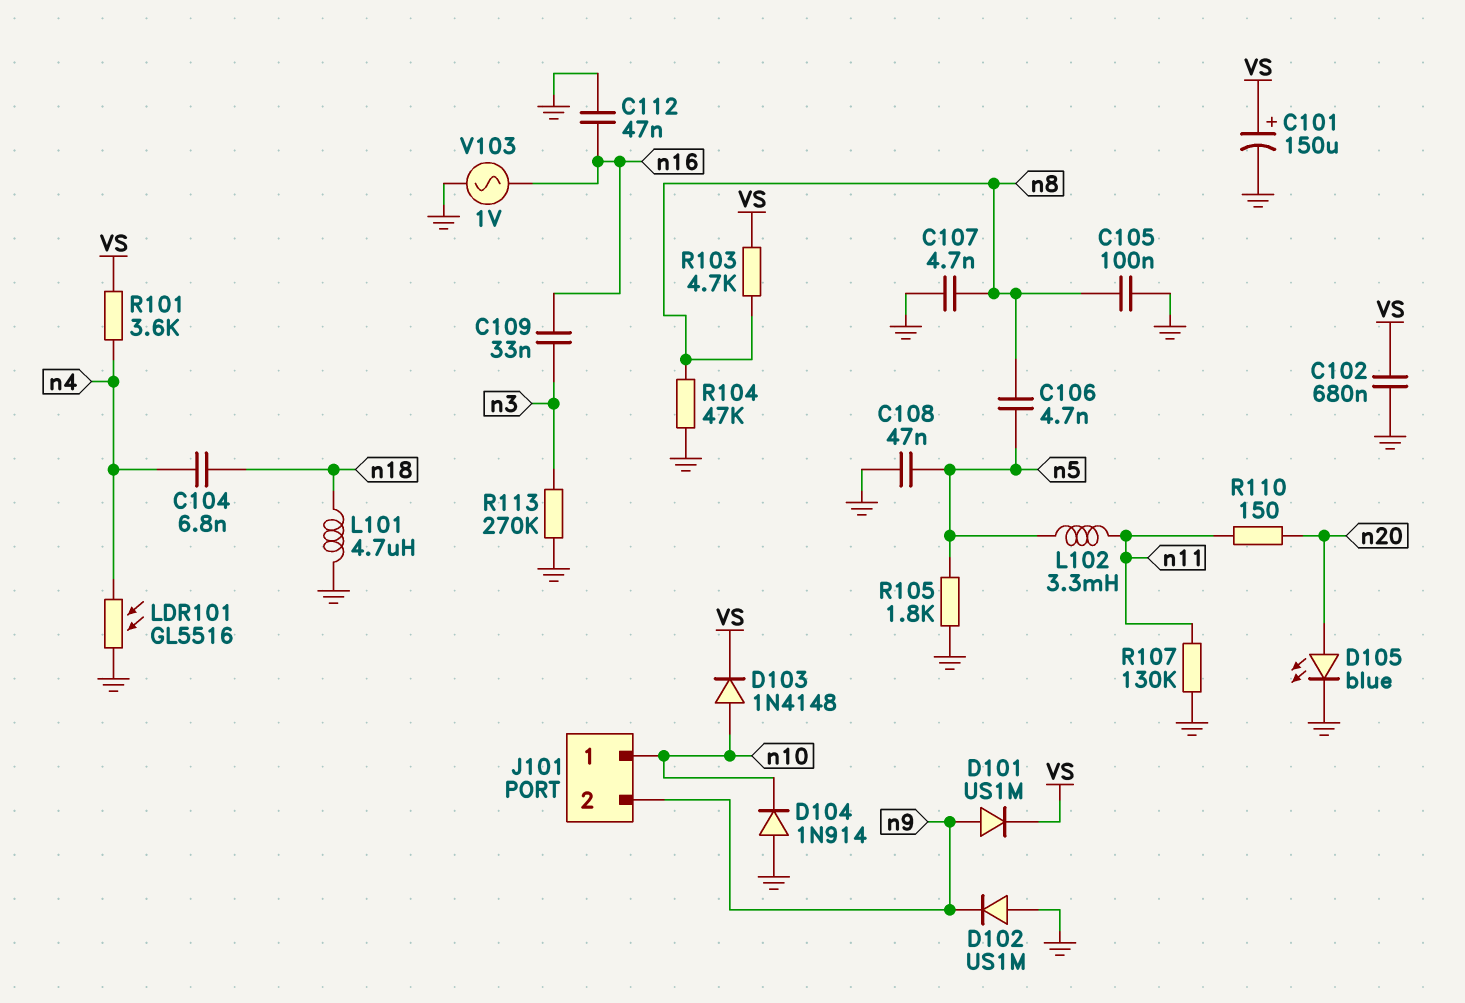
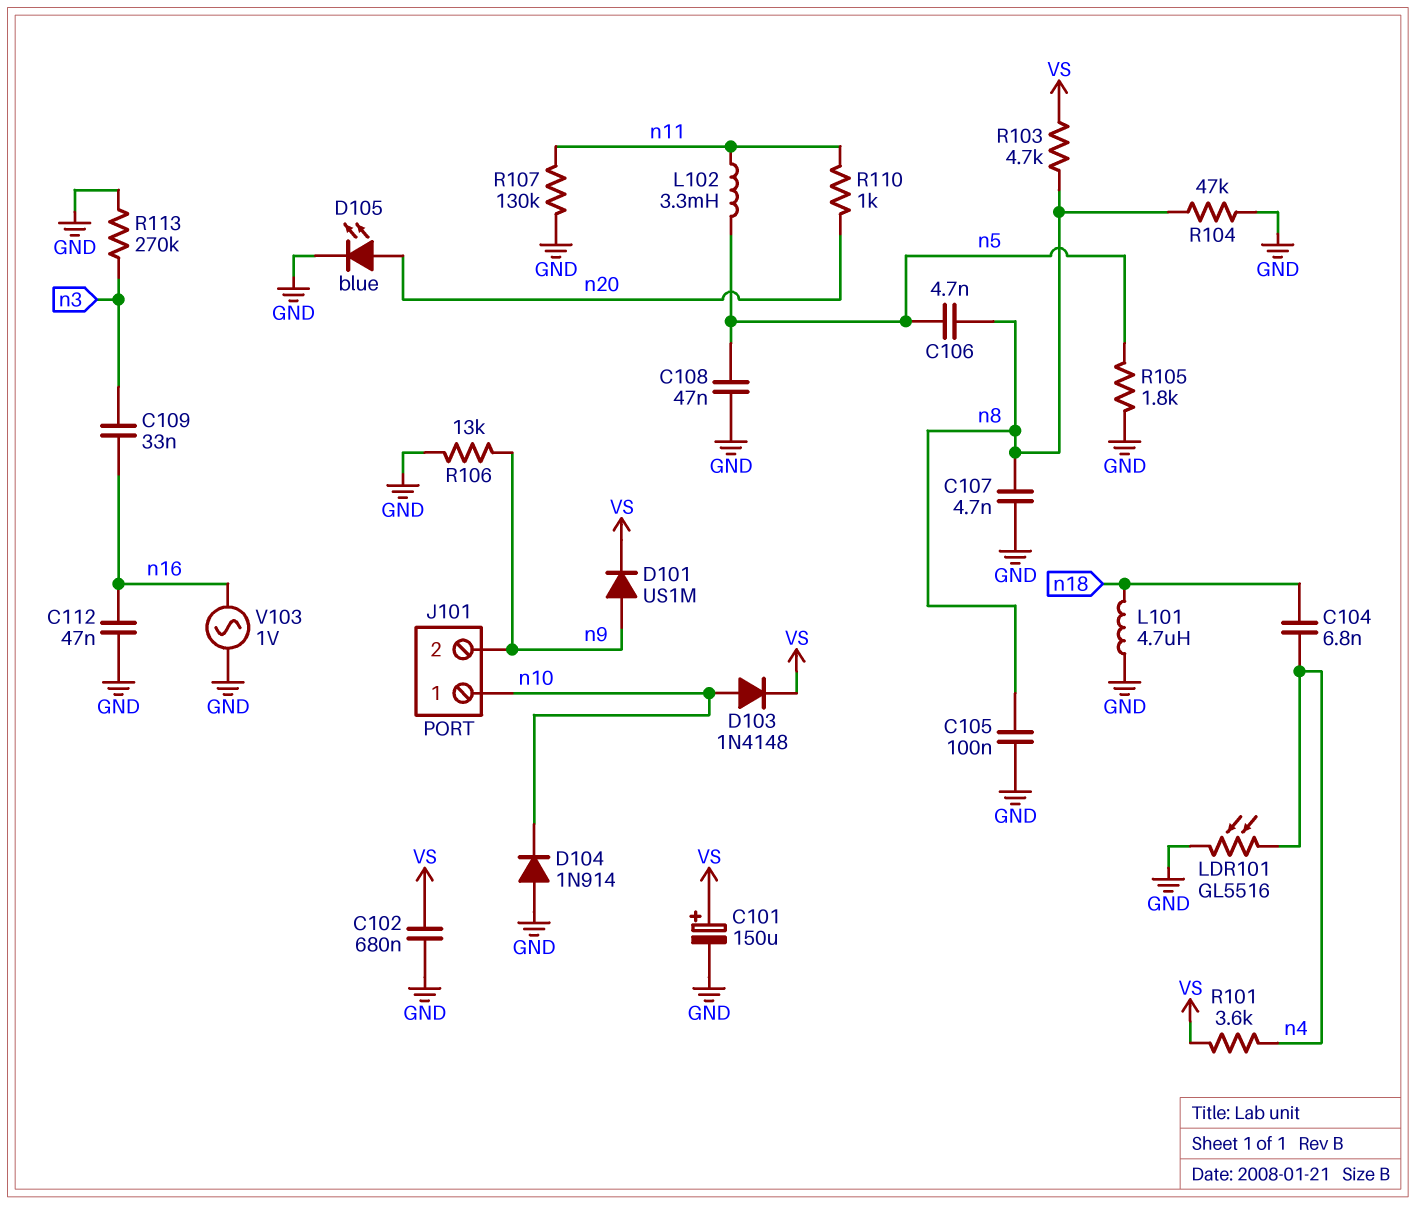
D102: diode US1M (A GND, K n9) -> none
R106: none -> 13k (GND, n9)
R110: 150 (n11, n20) -> 1k (n11, n20)

